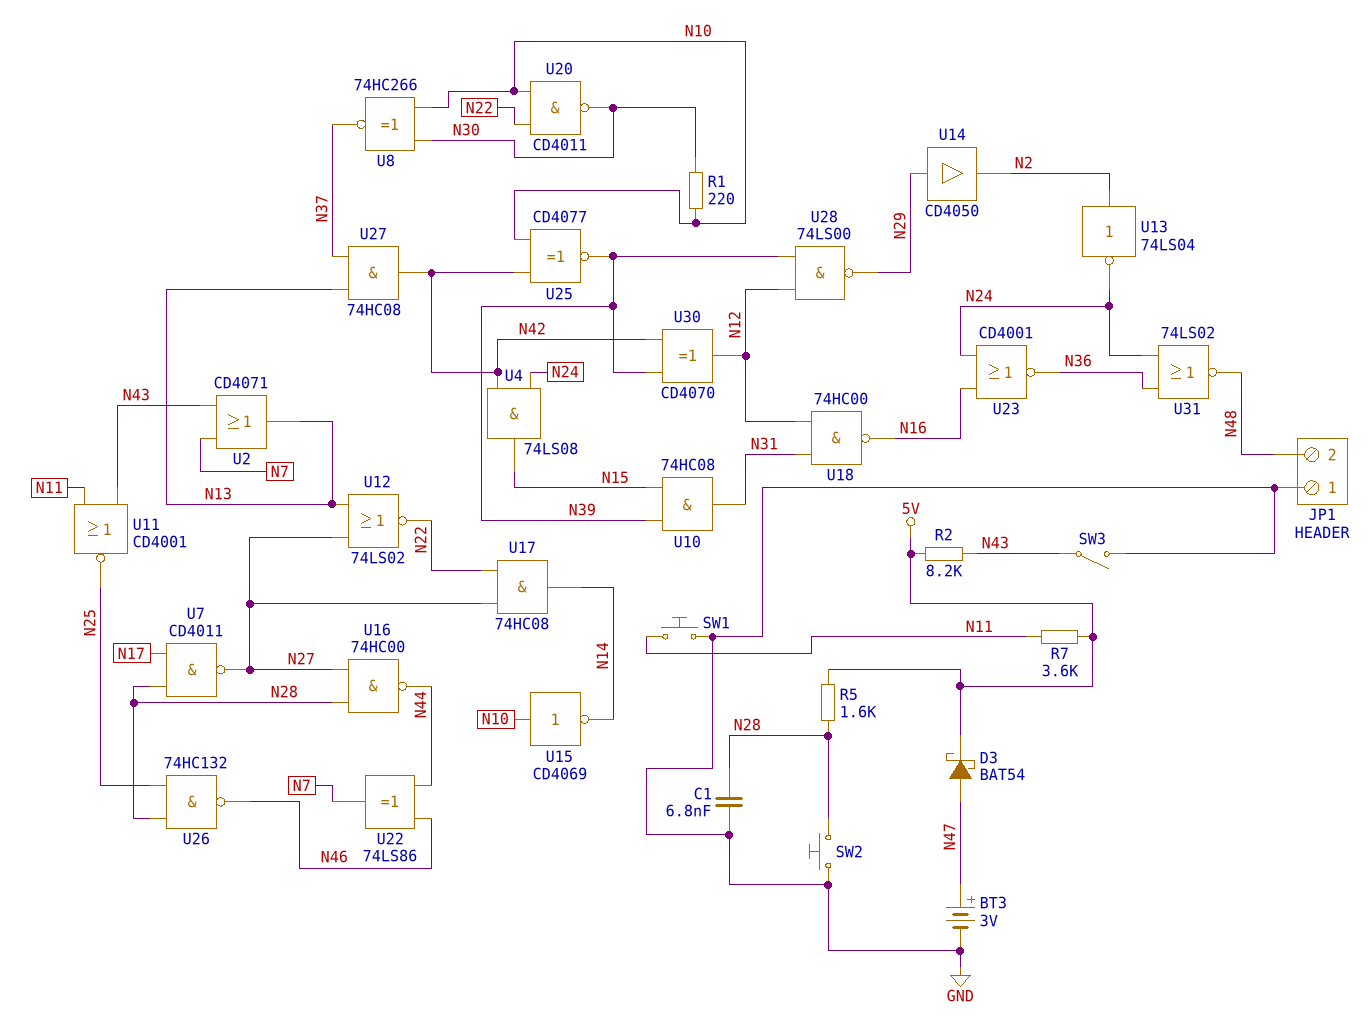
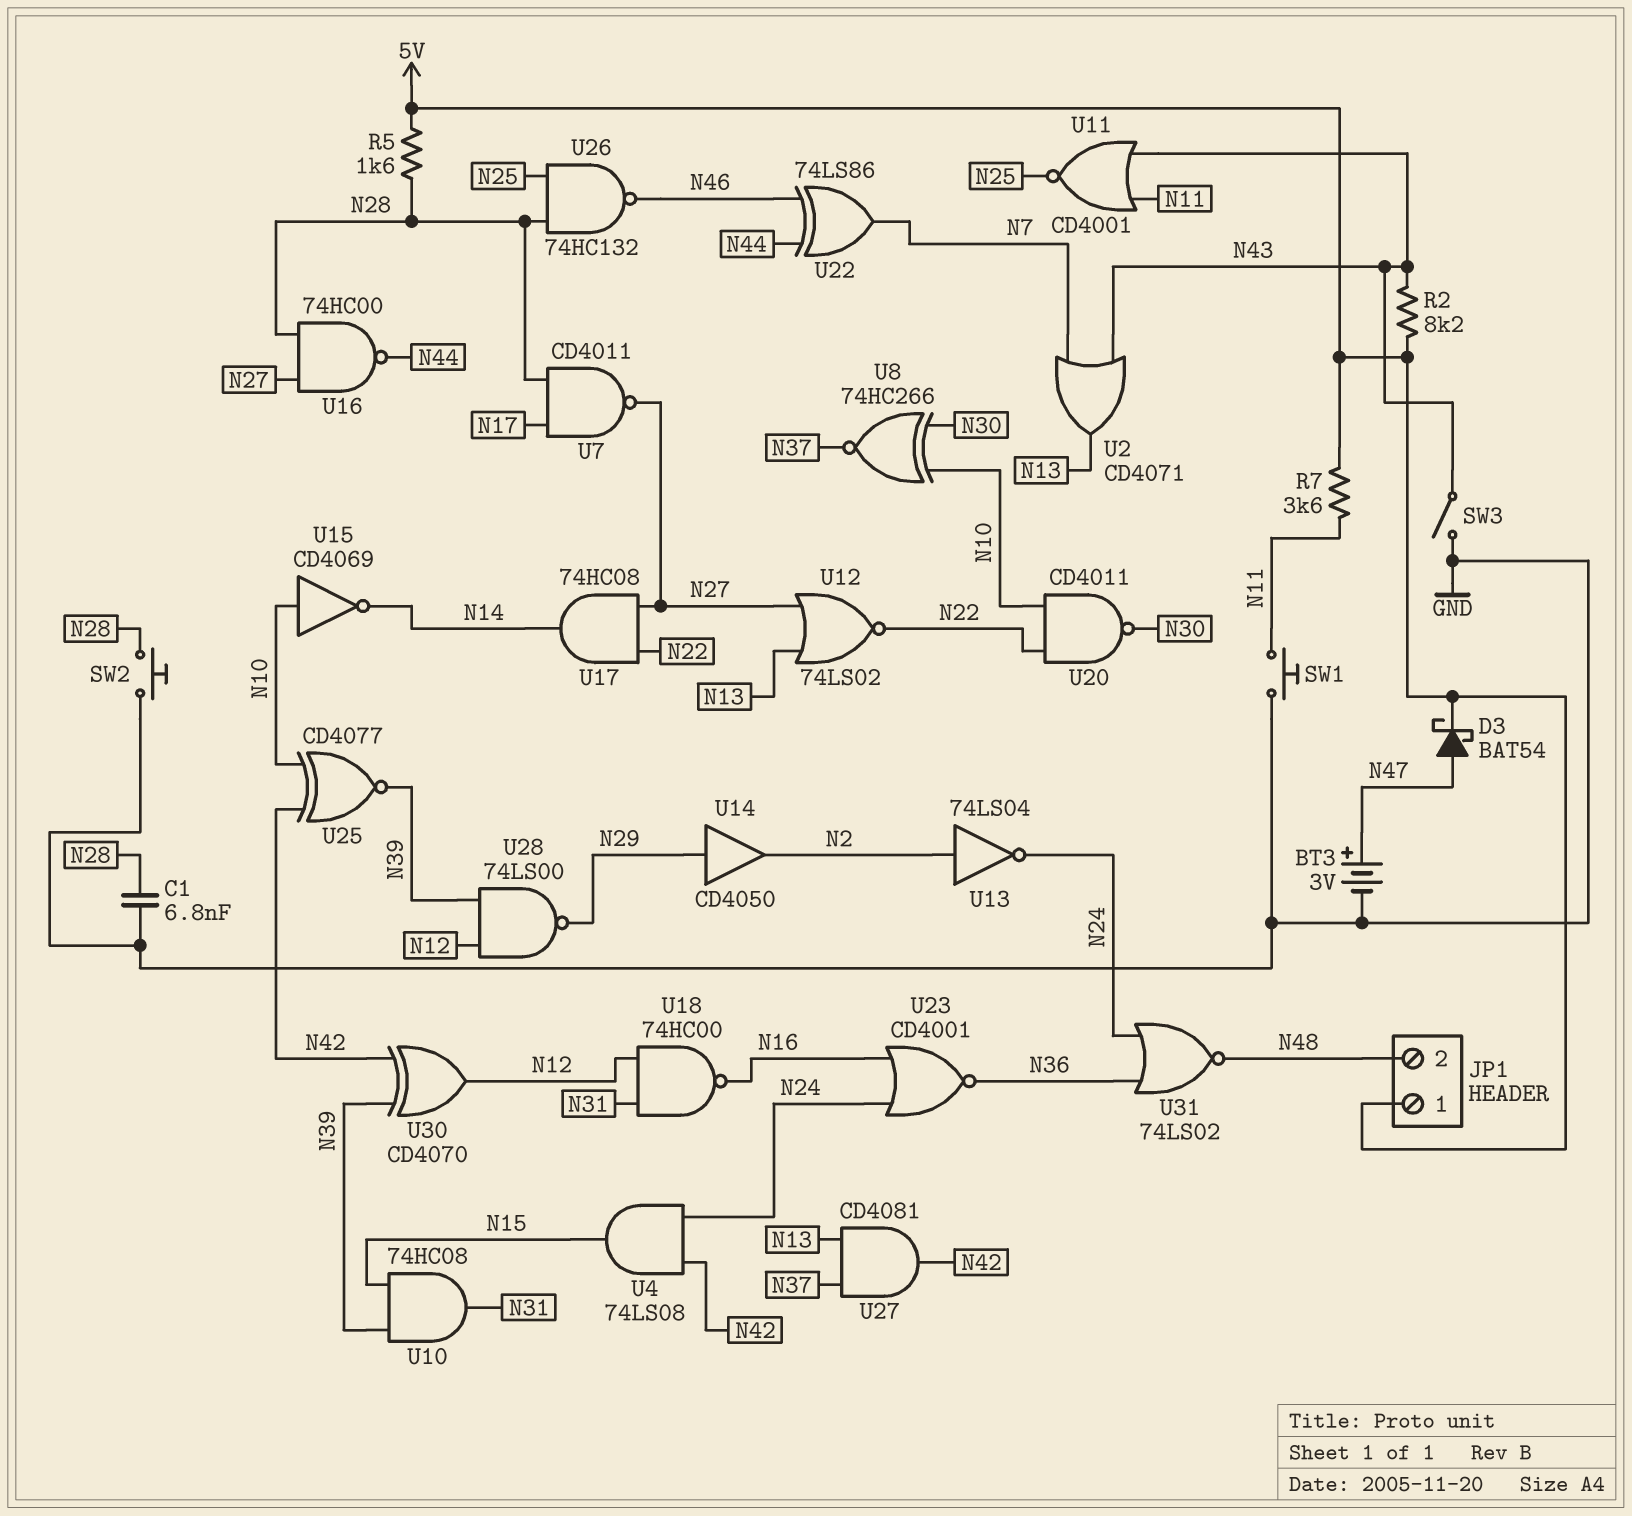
JP1 pin 1: GND -> 5V
R1: 220 (N10, N30) -> none
U27: AND 74HC08 (in N13, in N37, out N42) -> AND CD4081 (in N13, in N37, out N42)

